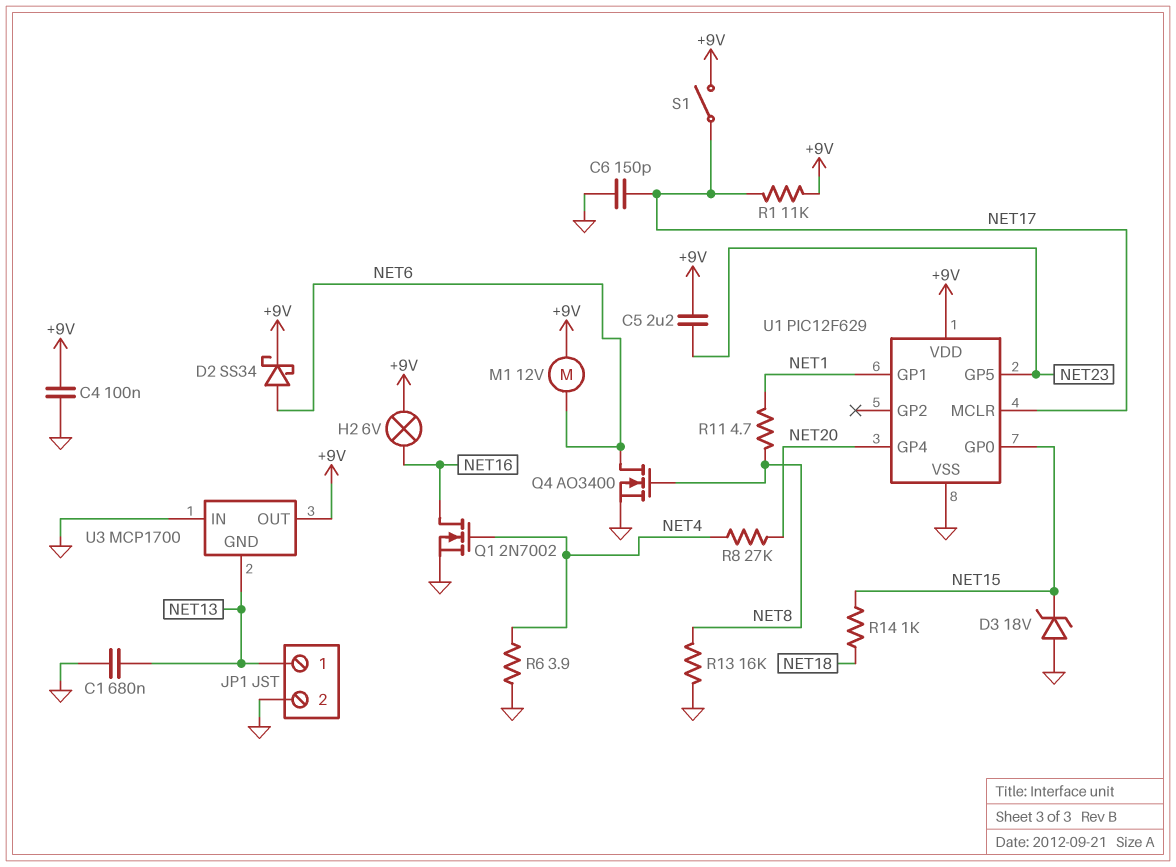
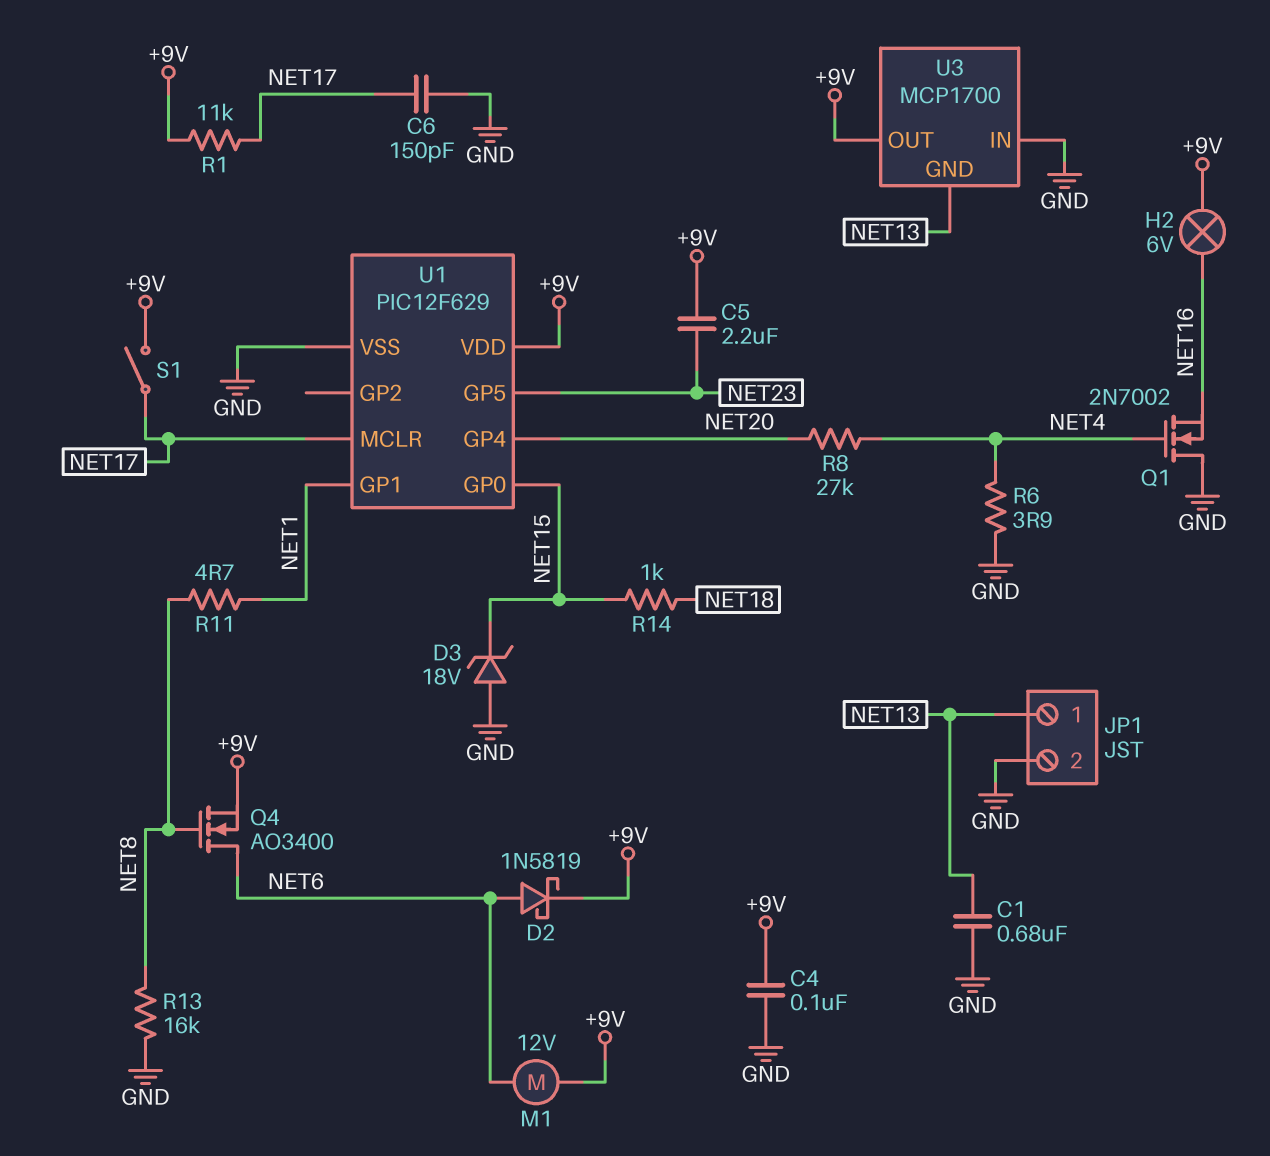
D2: schottky SS34 (A NET6, K +9V) -> schottky 1N5819 (A NET6, K +9V)
Q1: NMOS 2N7002 (G NET4, D NET16, S GND) -> NMOS 2N7002 (G NET4, D GND, S NET16)
Q4: NMOS AO3400 (G NET8, D NET6, S GND) -> NMOS AO3400 (G NET8, D NET6, S +9V)

